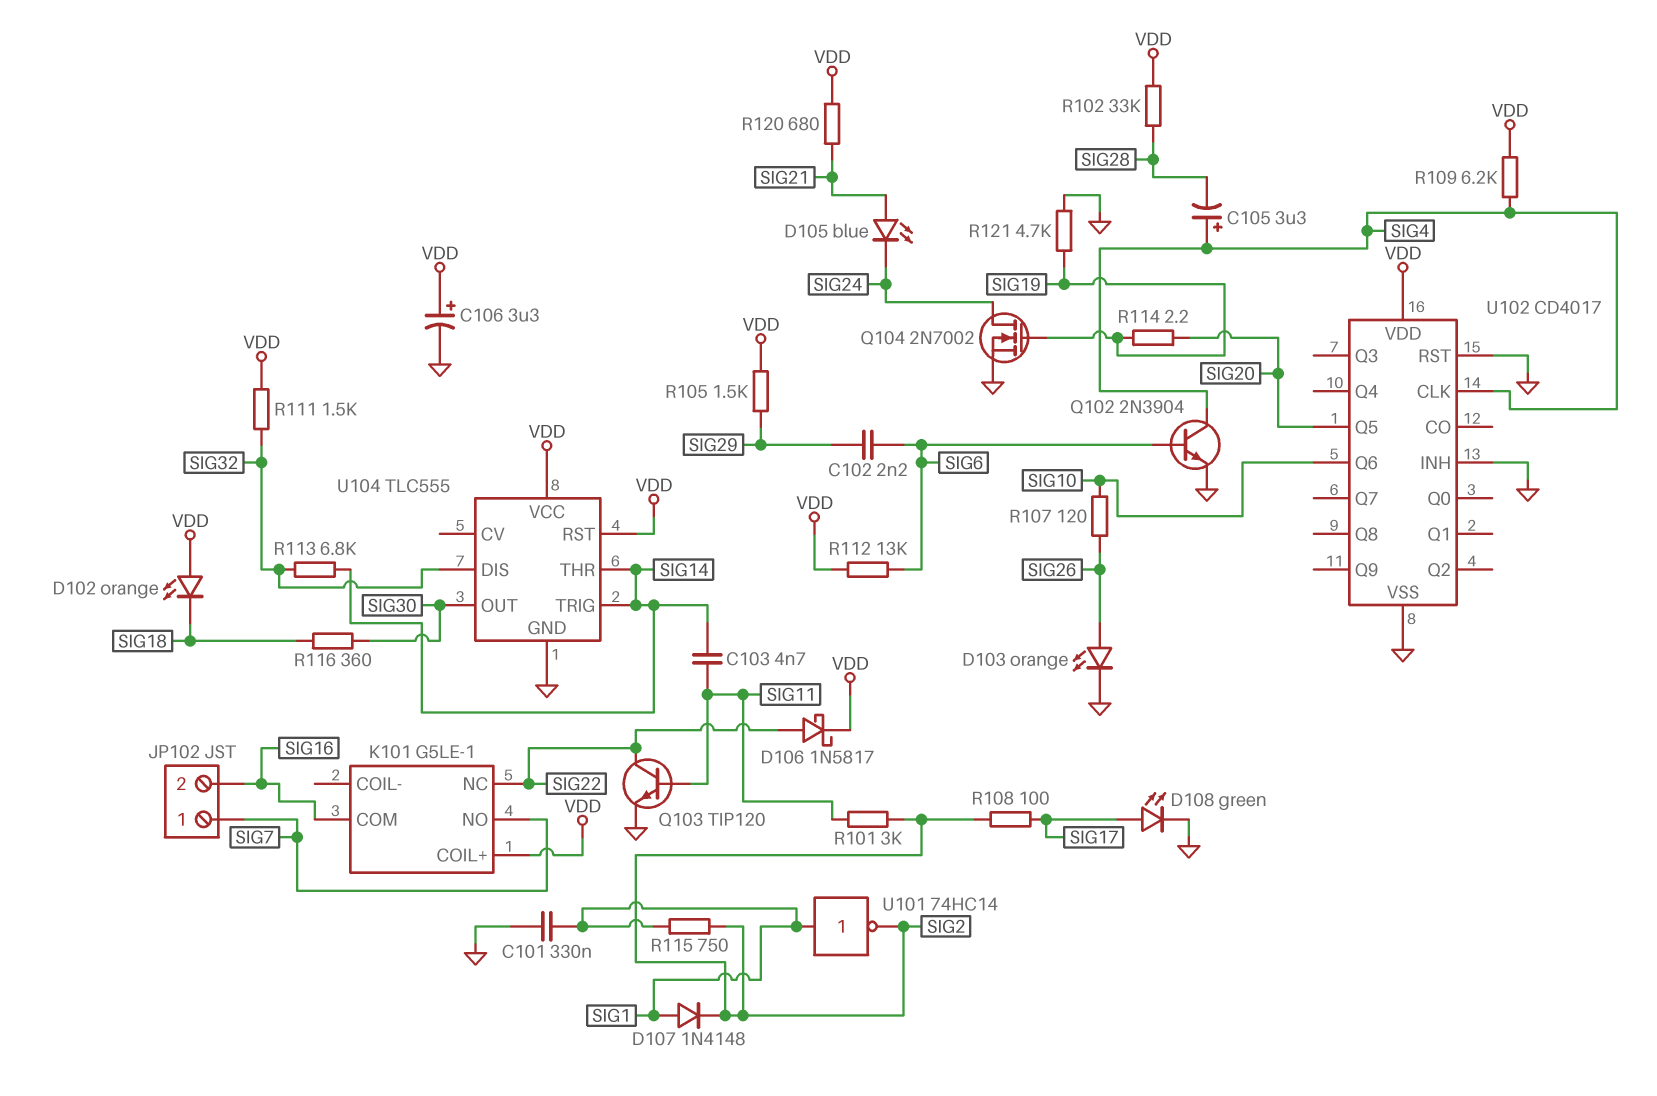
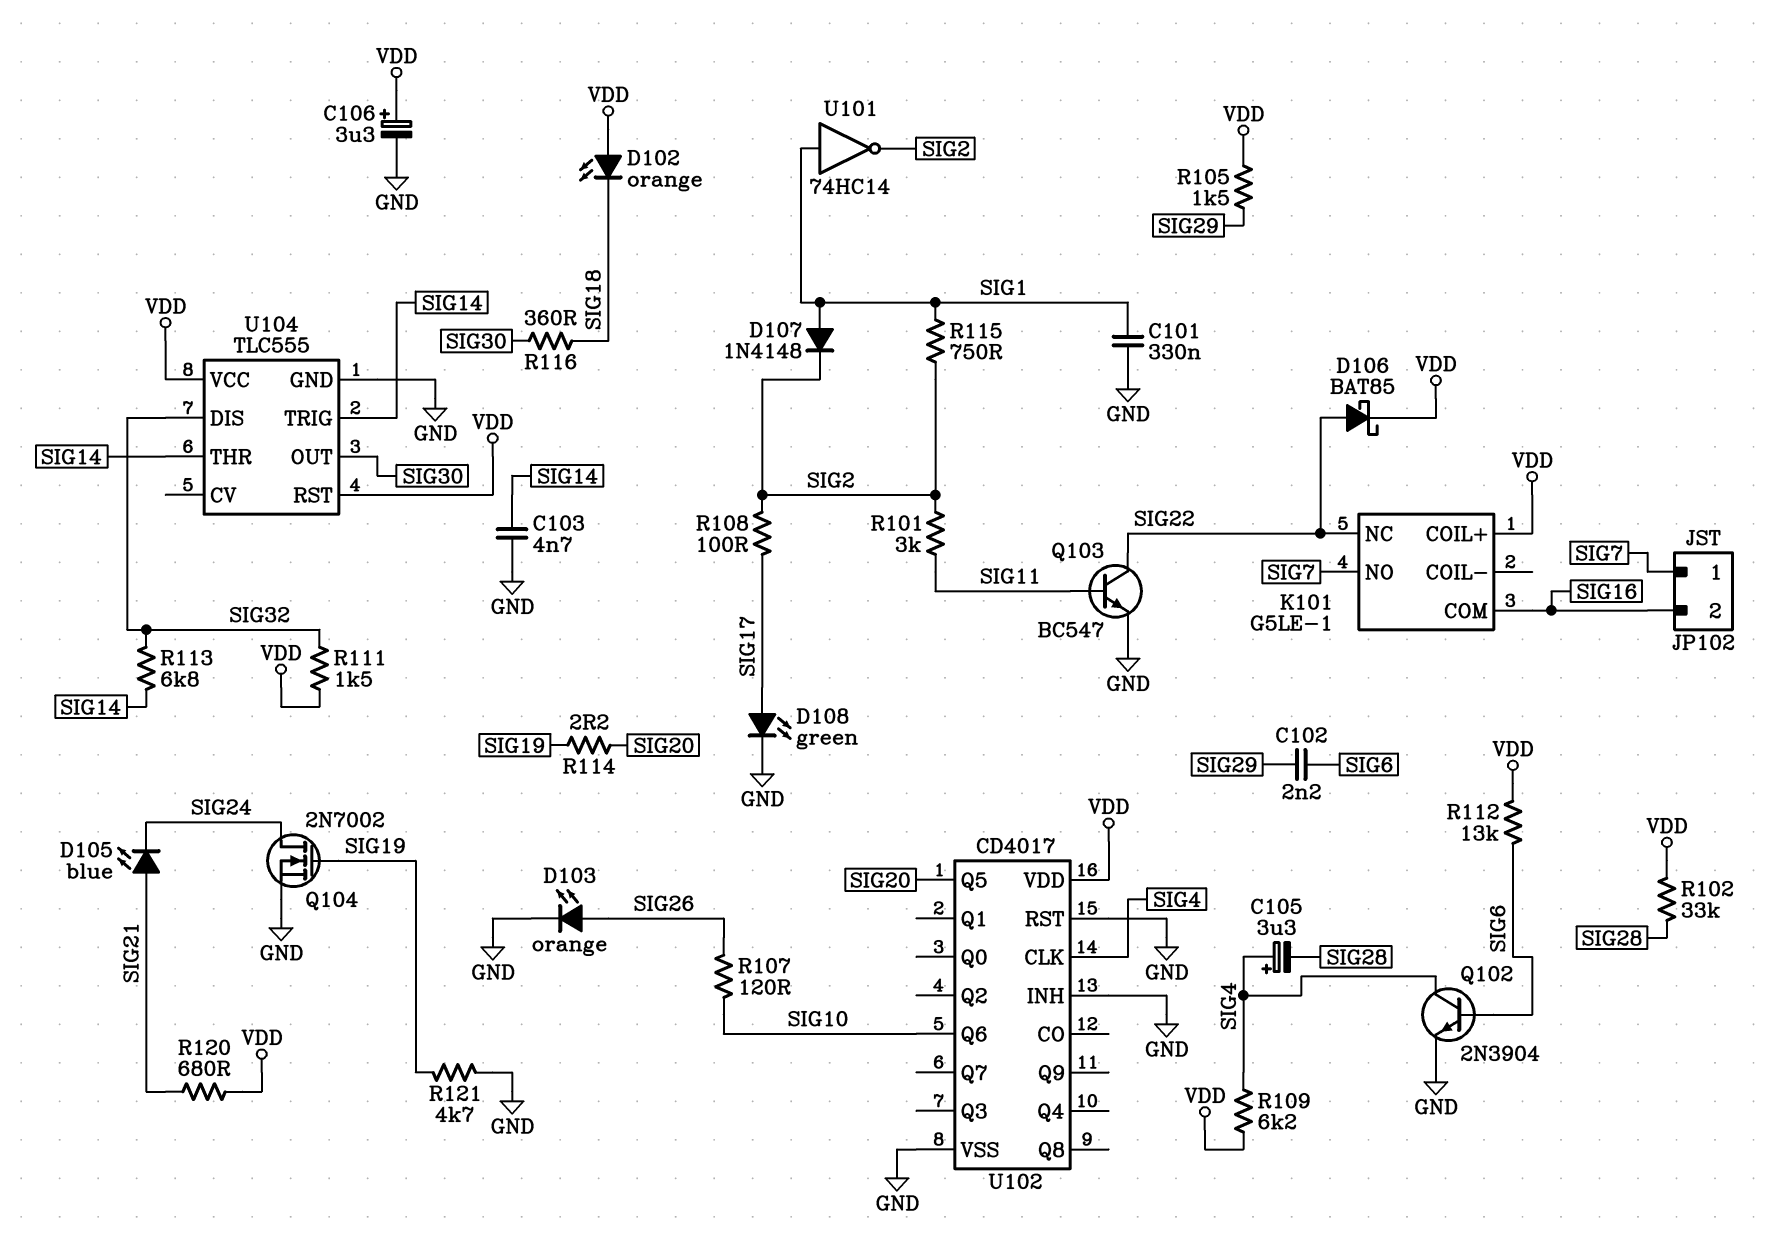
C103: 4.7nF (SIG11, SIG14) -> 4.7nF (GND, SIG14)
D106: schottky 1N5817 (A SIG22, K VDD) -> schottky BAT85 (A SIG22, K VDD)
Q103: NPN TIP120 (B SIG11, C SIG22, E GND) -> NPN BC547 (B SIG11, C SIG22, E GND)

